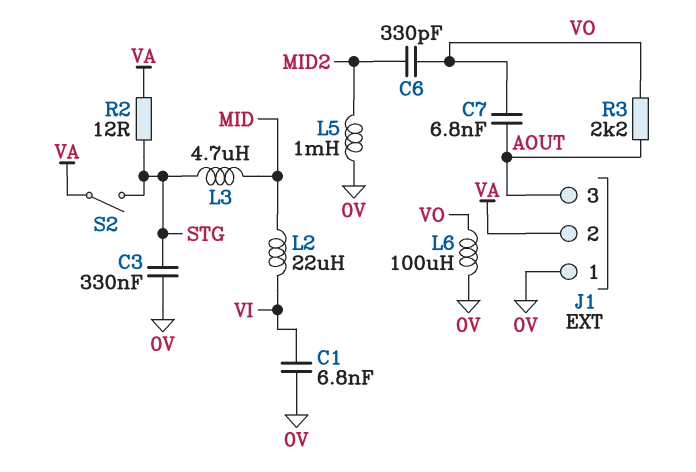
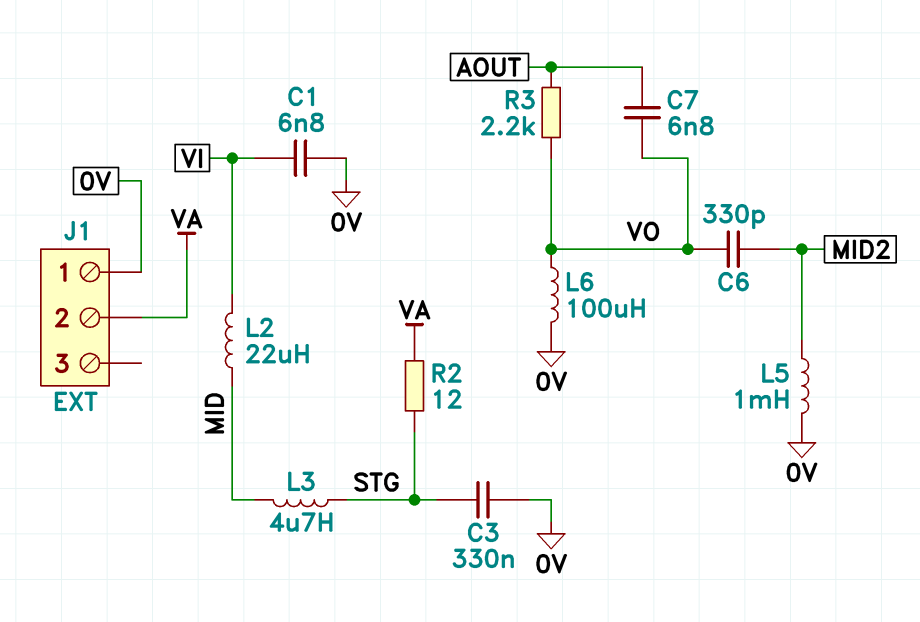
J1 pin 3: AOUT -> none
S2: switch (STG, VA) -> none

